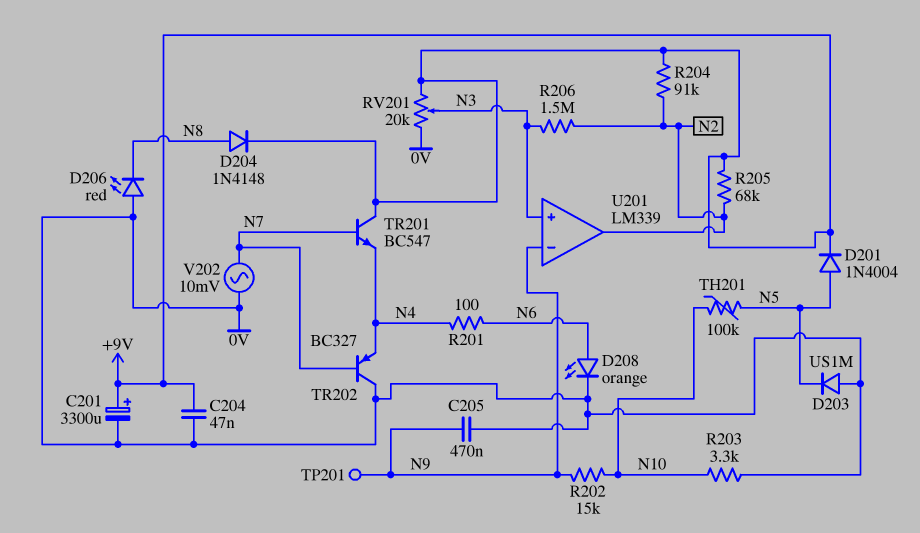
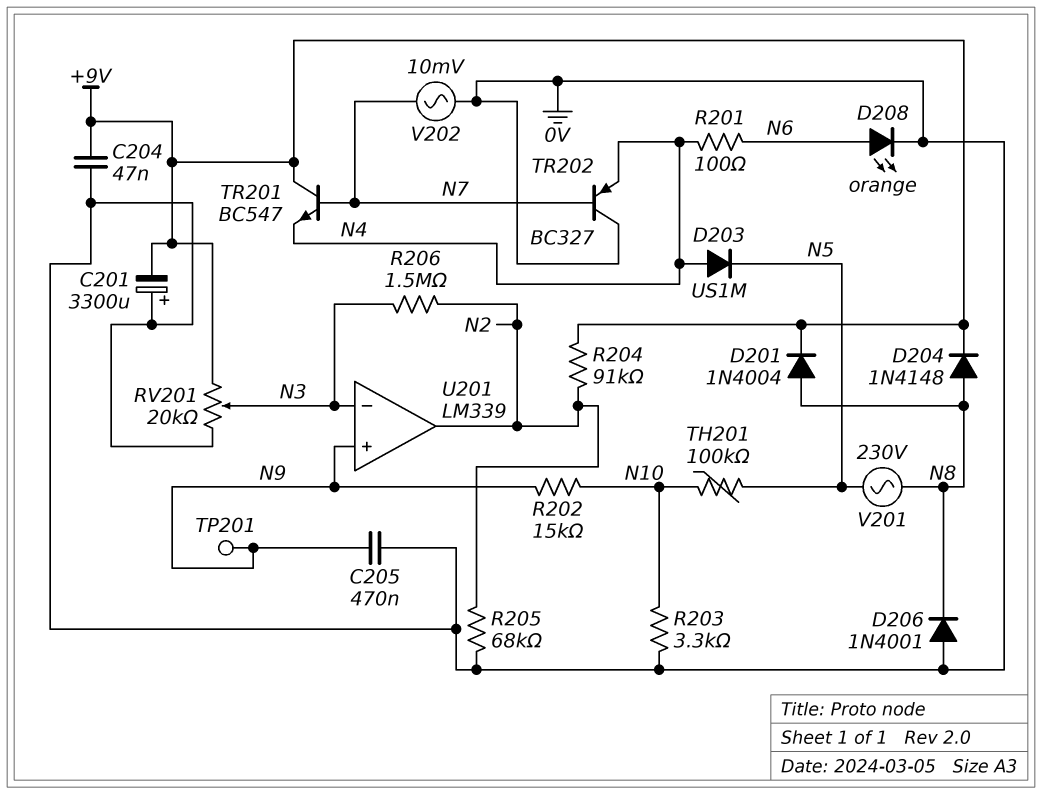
C201: 3300uF (plus +9V, minus 0V) -> 3300uF (plus 0V, minus +9V)
D201: diode 1N4004 (A N5, K +9V) -> diode 1N4004 (A N8, K +9V)
D203: diode US1M (A 0V, K N5) -> diode US1M (A N4, K N5)
D206: LED red (A 0V, K N8) -> diode 1N4001 (A 0V, K N8)
R205: 68k (+9V, N2) -> 68k (0V, N2)
U201 pin in+: N3 -> N9
U201 pin in-: N9 -> N3
V201: none -> AC 230V (N5, N8)

